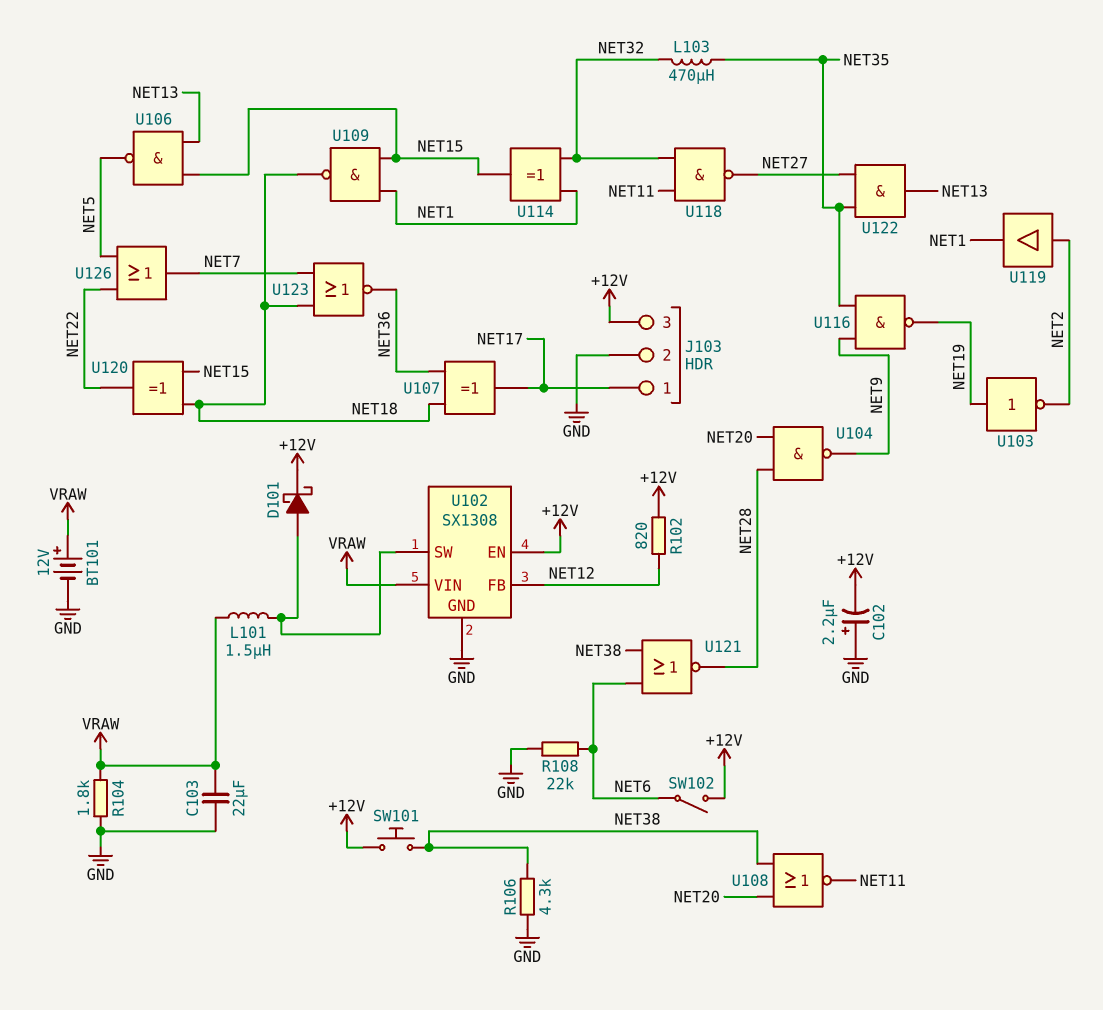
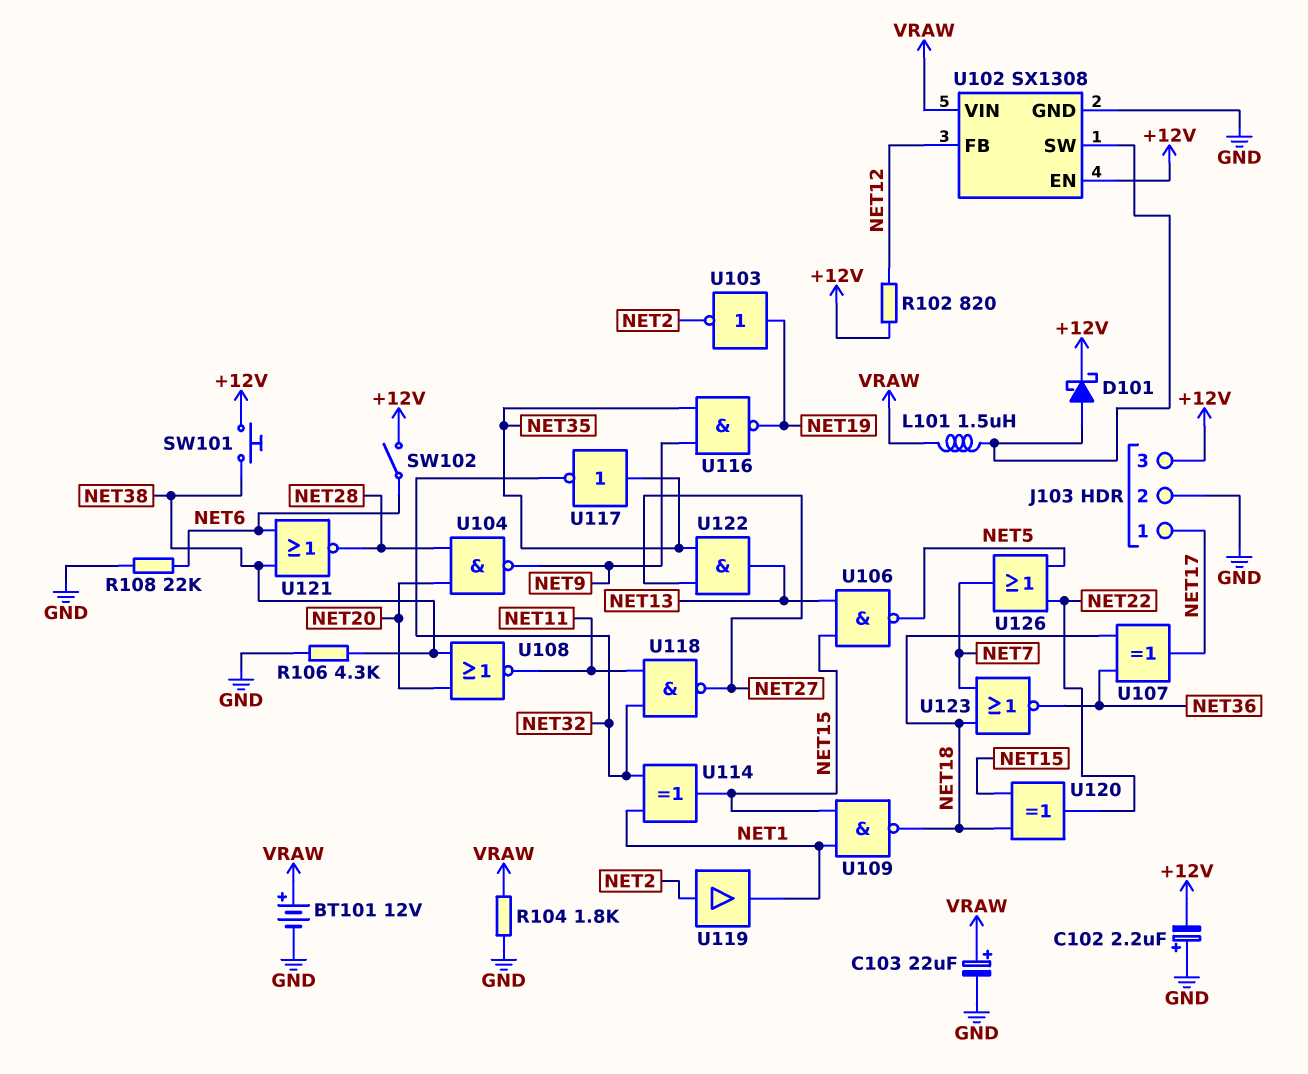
C103: 22uF (GND, VRAW) -> 22uF (plus VRAW, minus GND)
L103: 470uH (NET32, NET35) -> none
U117: none -> NOT (in NET35, out NET32)

